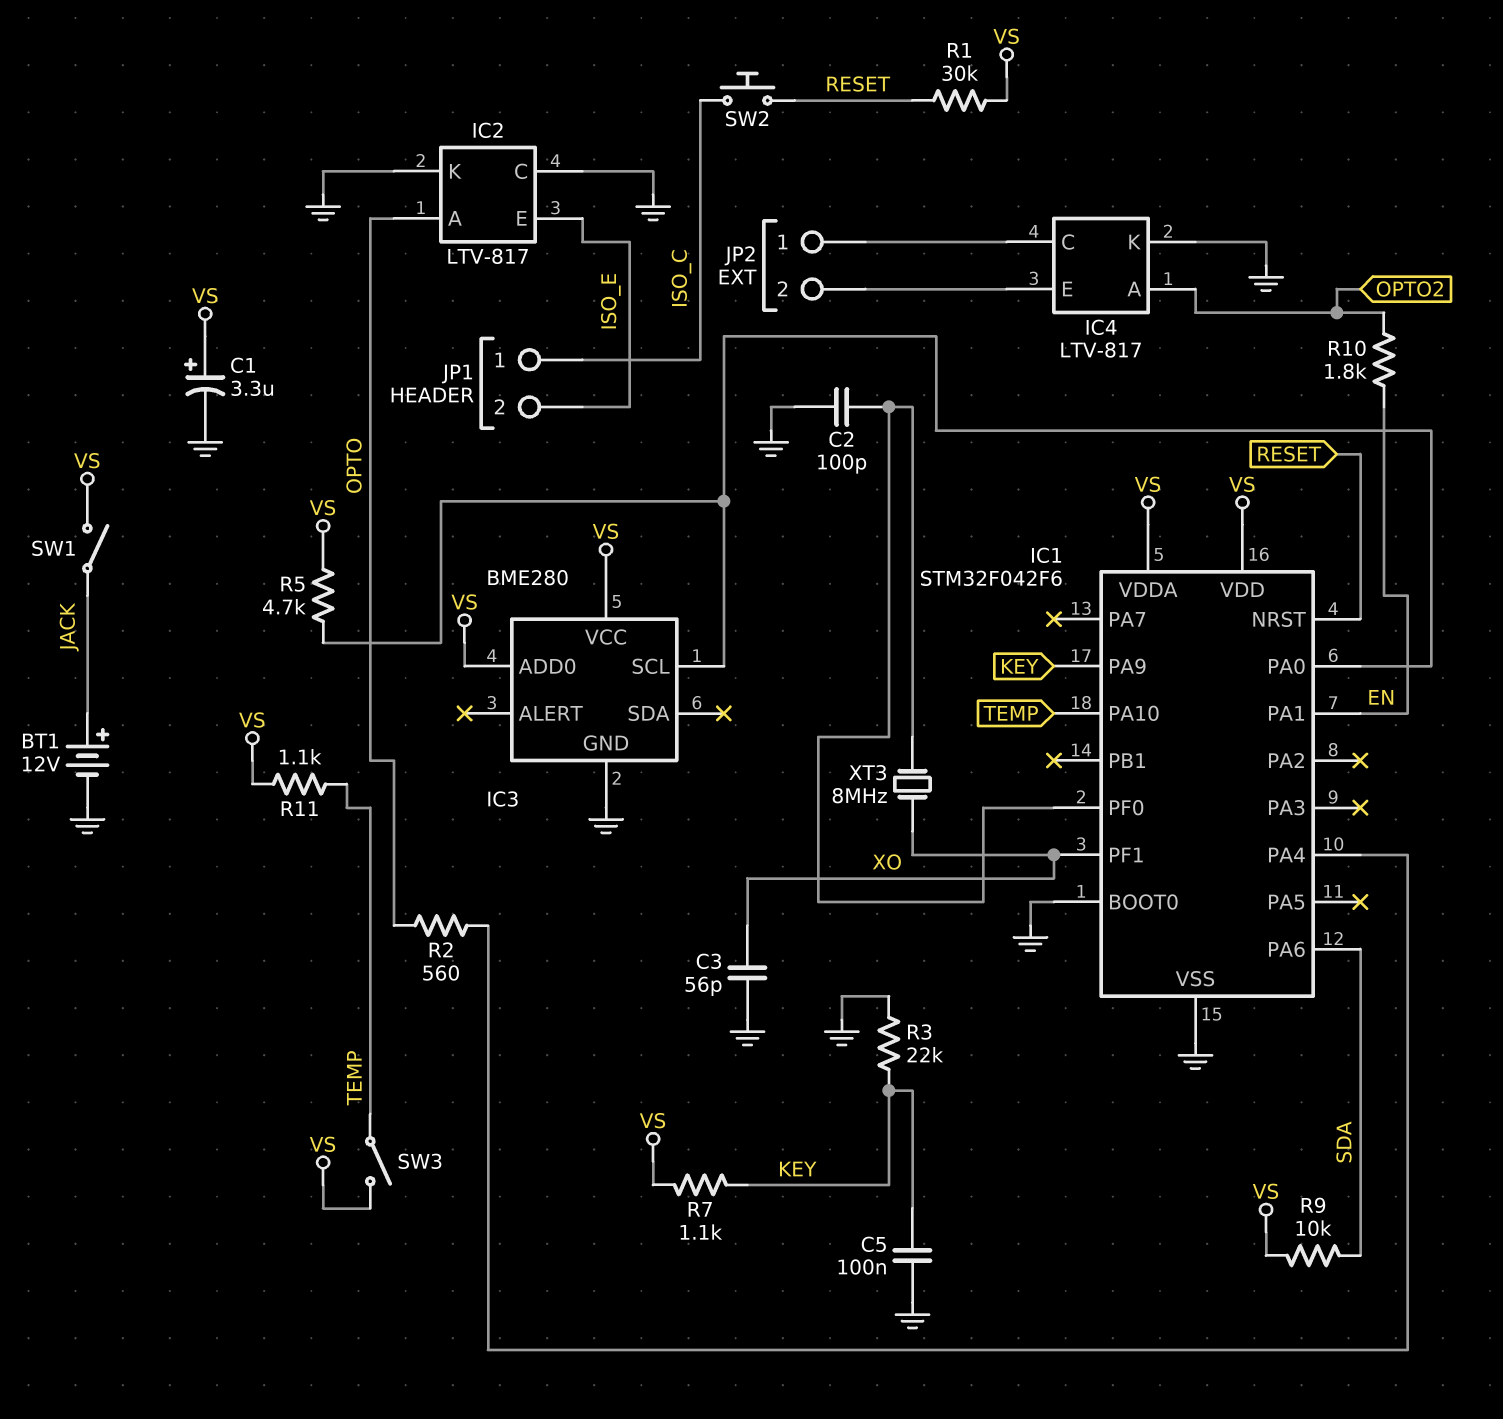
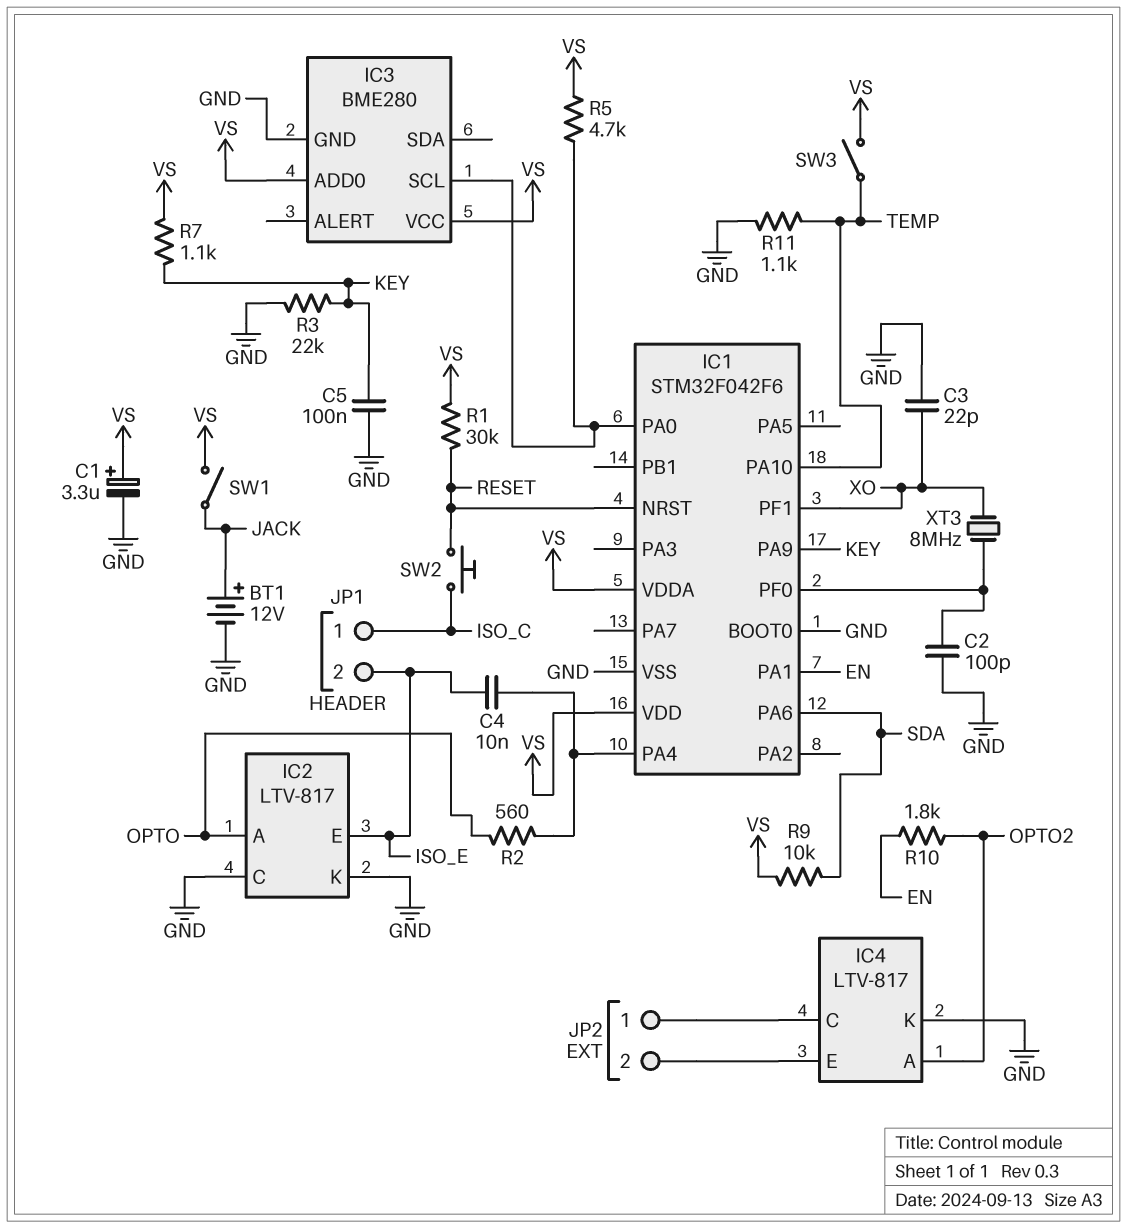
C3: 56pF (GND, XO) -> 22pF (GND, XO)
C4: none -> 10nF (IC1/PA4, ISO_E)
R11: 1.1k (TEMP, VS) -> 1.1k (GND, TEMP)

